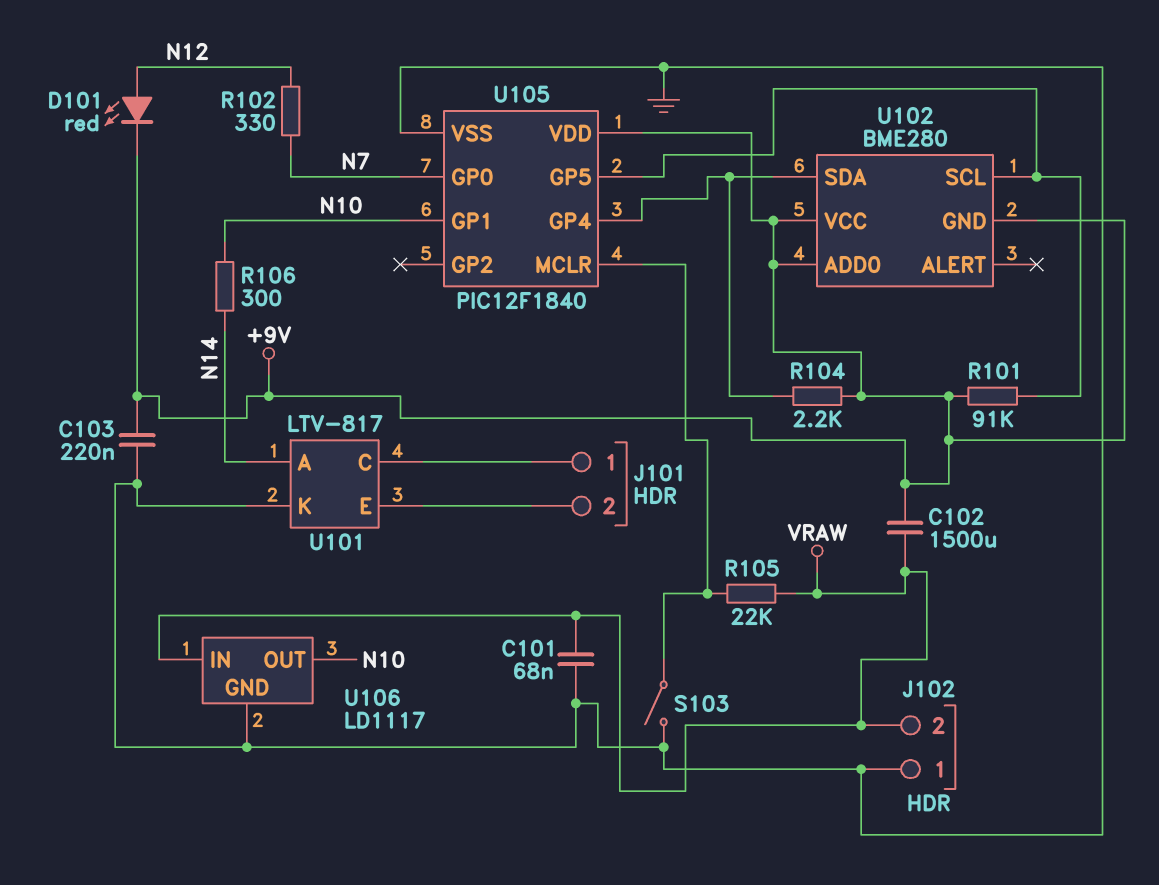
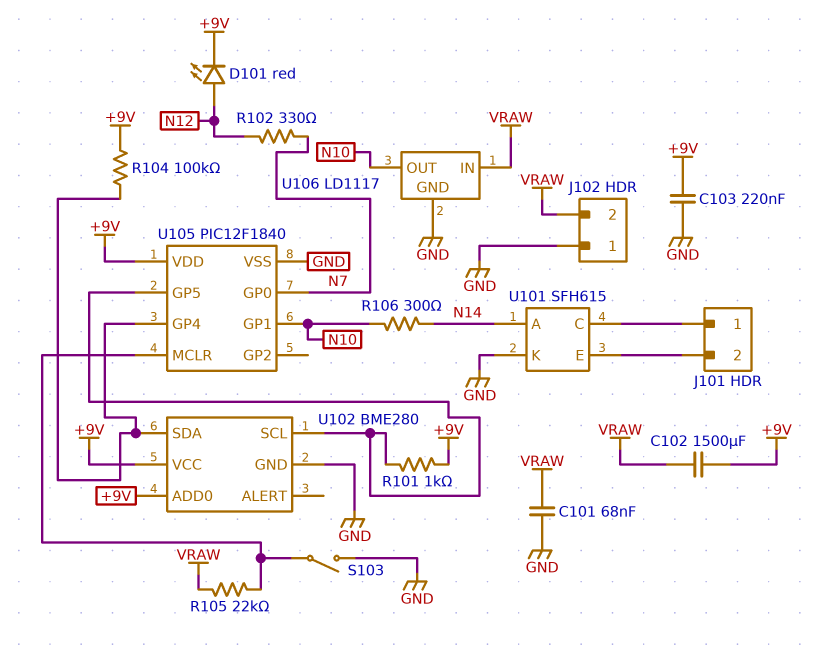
R101: 91k (+9V, U102/SCL) -> 1k (+9V, U102/SCL)
R104: 2.2k (+9V, U102/SDA) -> 100k (+9V, U102/SDA)
U101: LTV-817 -> SFH615
U102 pin GND: +9V -> GND

